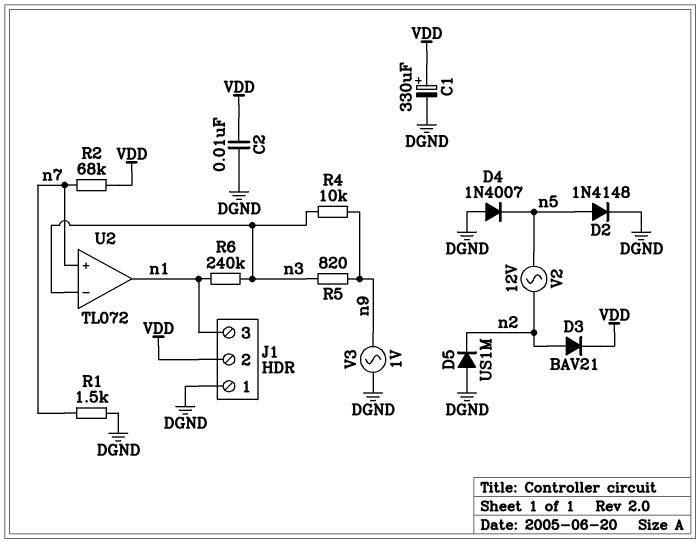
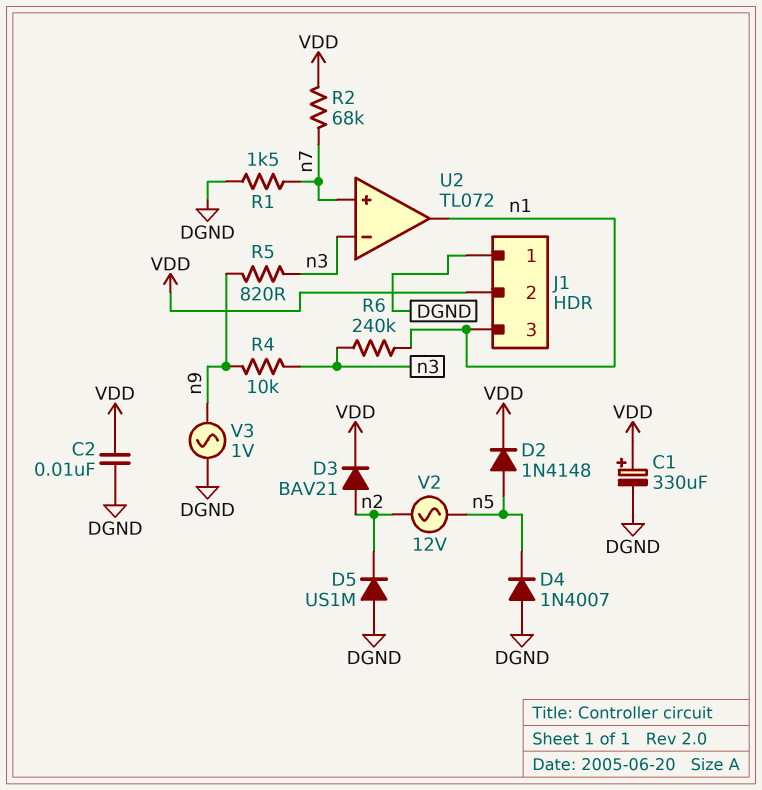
D2: diode 1N4148 (A n5, K DGND) -> diode 1N4148 (A n5, K VDD)

